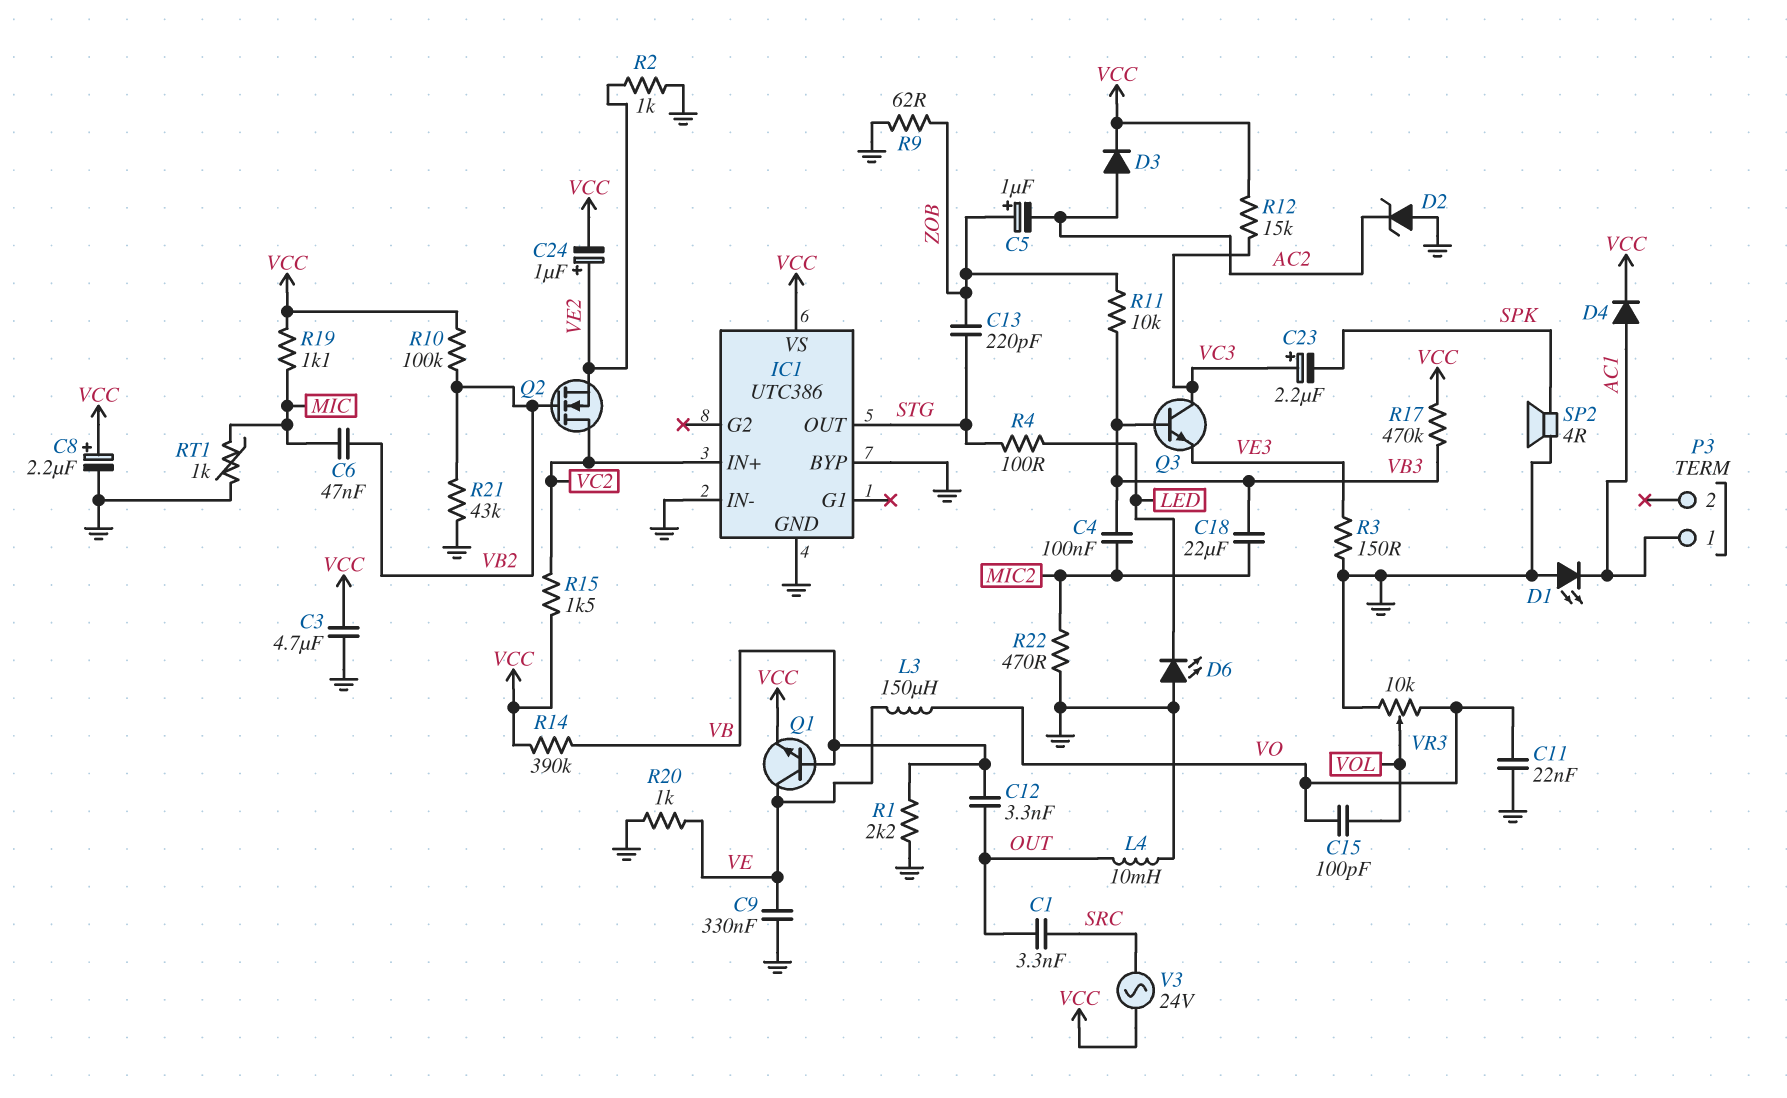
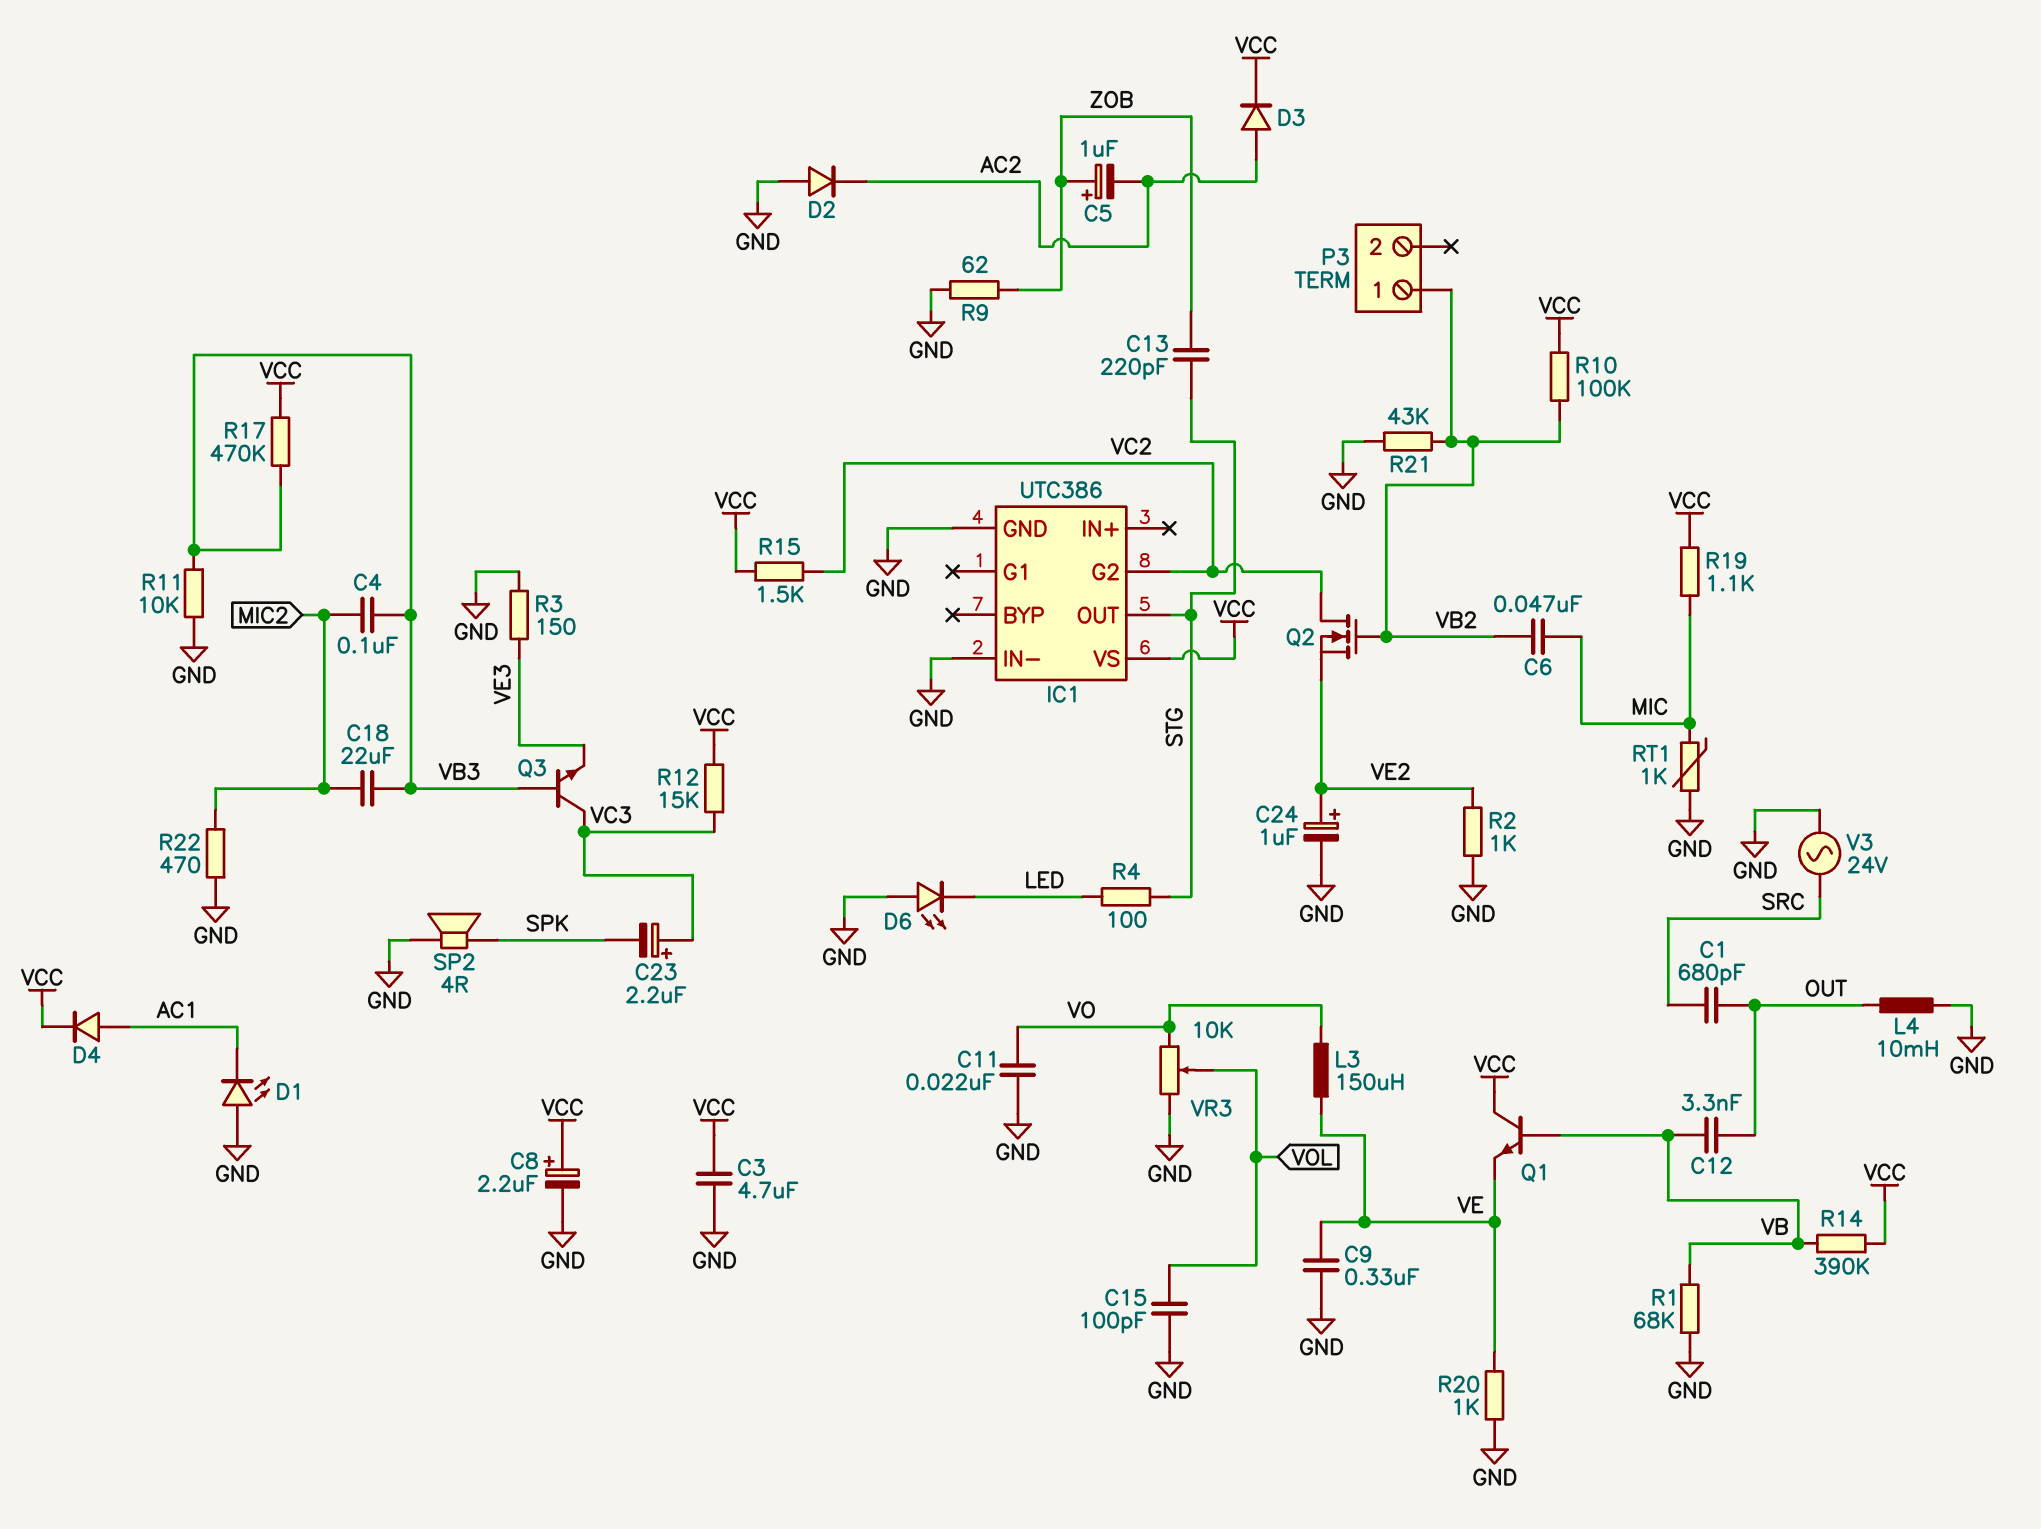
C1: 3.3nF (OUT, SRC) -> 680pF (OUT, SRC)
C15: 100pF (VO, VOL) -> 100pF (GND, VOL)
C24: 1uF (plus VE2, minus VCC) -> 1uF (plus VE2, minus GND)
D2: zener (A GND, K AC2) -> diode (A GND, K AC2)
IC1 pin BYP: GND -> none
IC1 pin G2: none -> VC2
IC1 pin IN+: VC2 -> none
P3 pin 1: AC1 -> VB2
Q1: NPN (B VB, C VE, E VCC) -> NPN (B VB, C VCC, E VE)
R1: 2.2k (GND, VB) -> 68k (GND, VB)
R11: 10k (VB3, ZOB) -> 10k (GND, VB3)
V3: AC 24V (SRC, VCC) -> AC 24V (GND, SRC)

